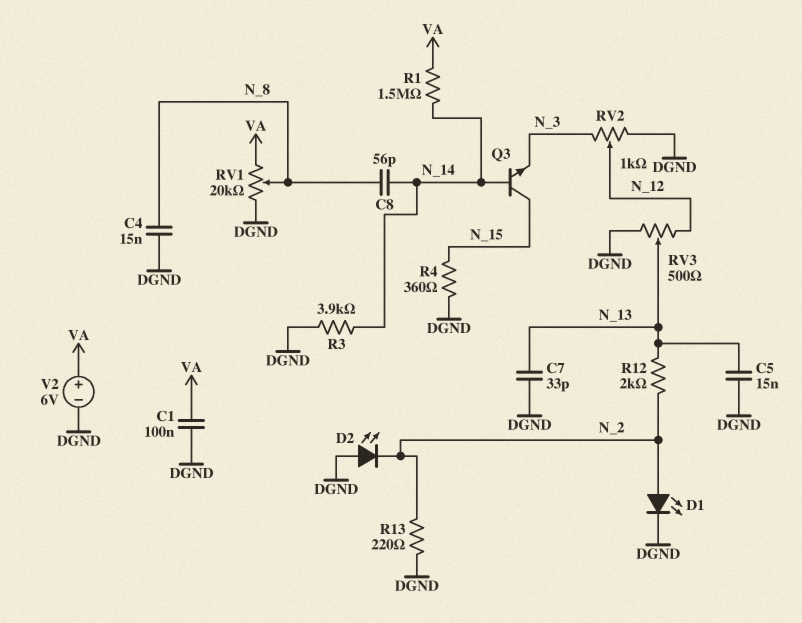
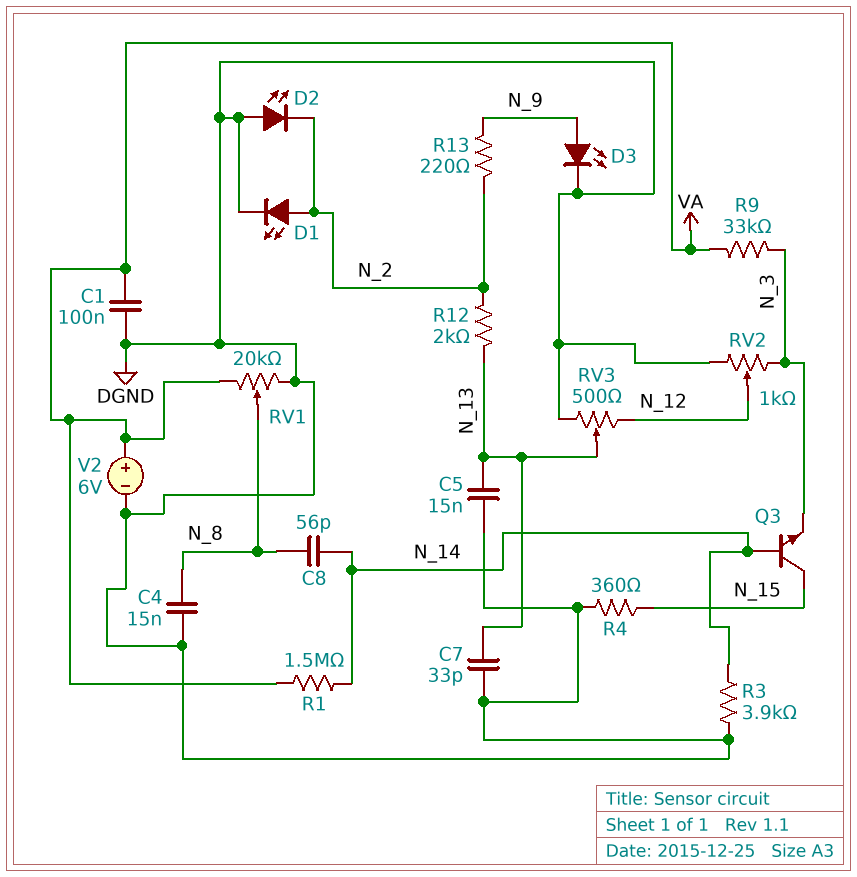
D3: none -> LED (A N_9, K DGND)
R9: none -> 33k (N_3, VA)
R13: 220 (DGND, N_2) -> 220 (N_2, N_9)

